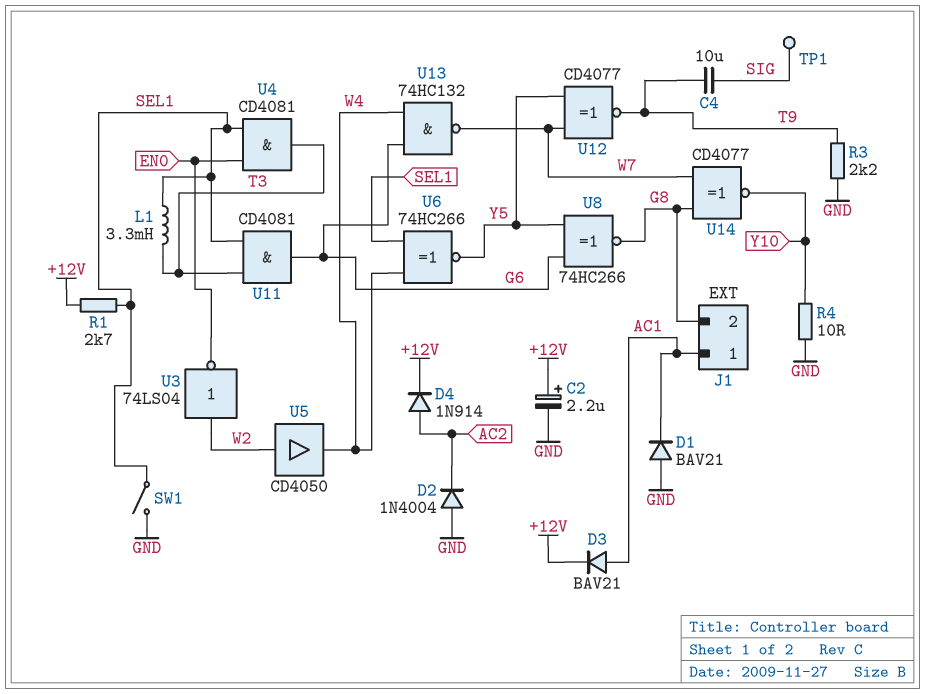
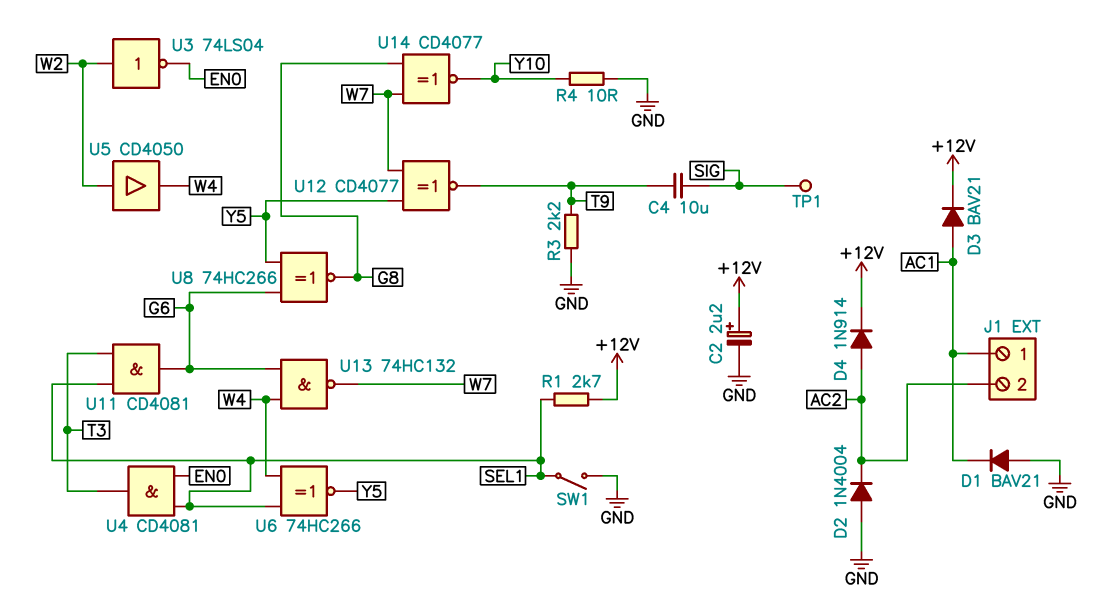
J1 pin 2: G8 -> AC2
L1: 3.3mH (SEL1, T3) -> none

